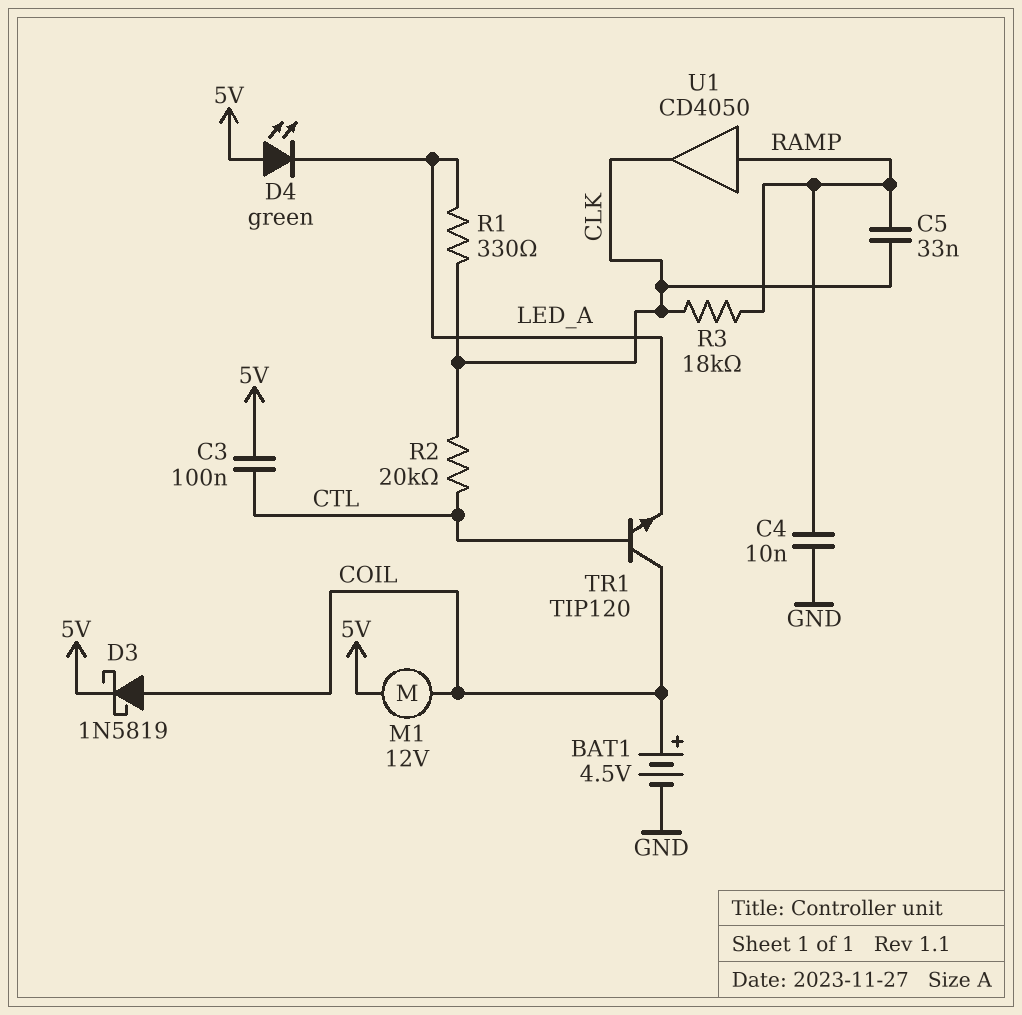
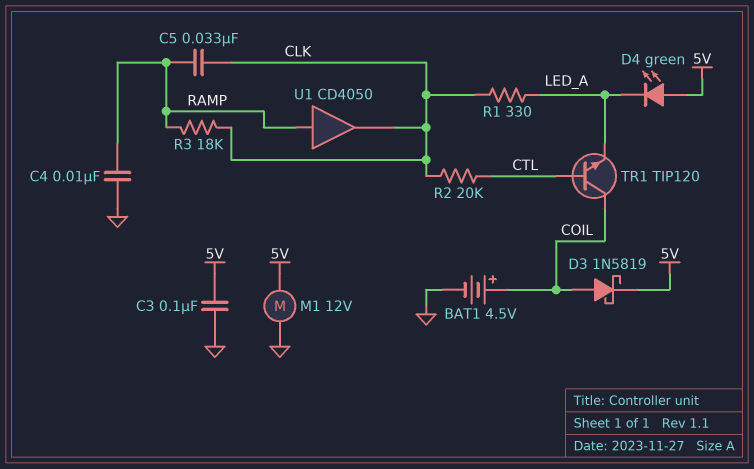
C3: 100nF (5V, CTL) -> 100nF (5V, GND)
M1: motor 12V (5V, COIL) -> motor 12V (5V, GND)

